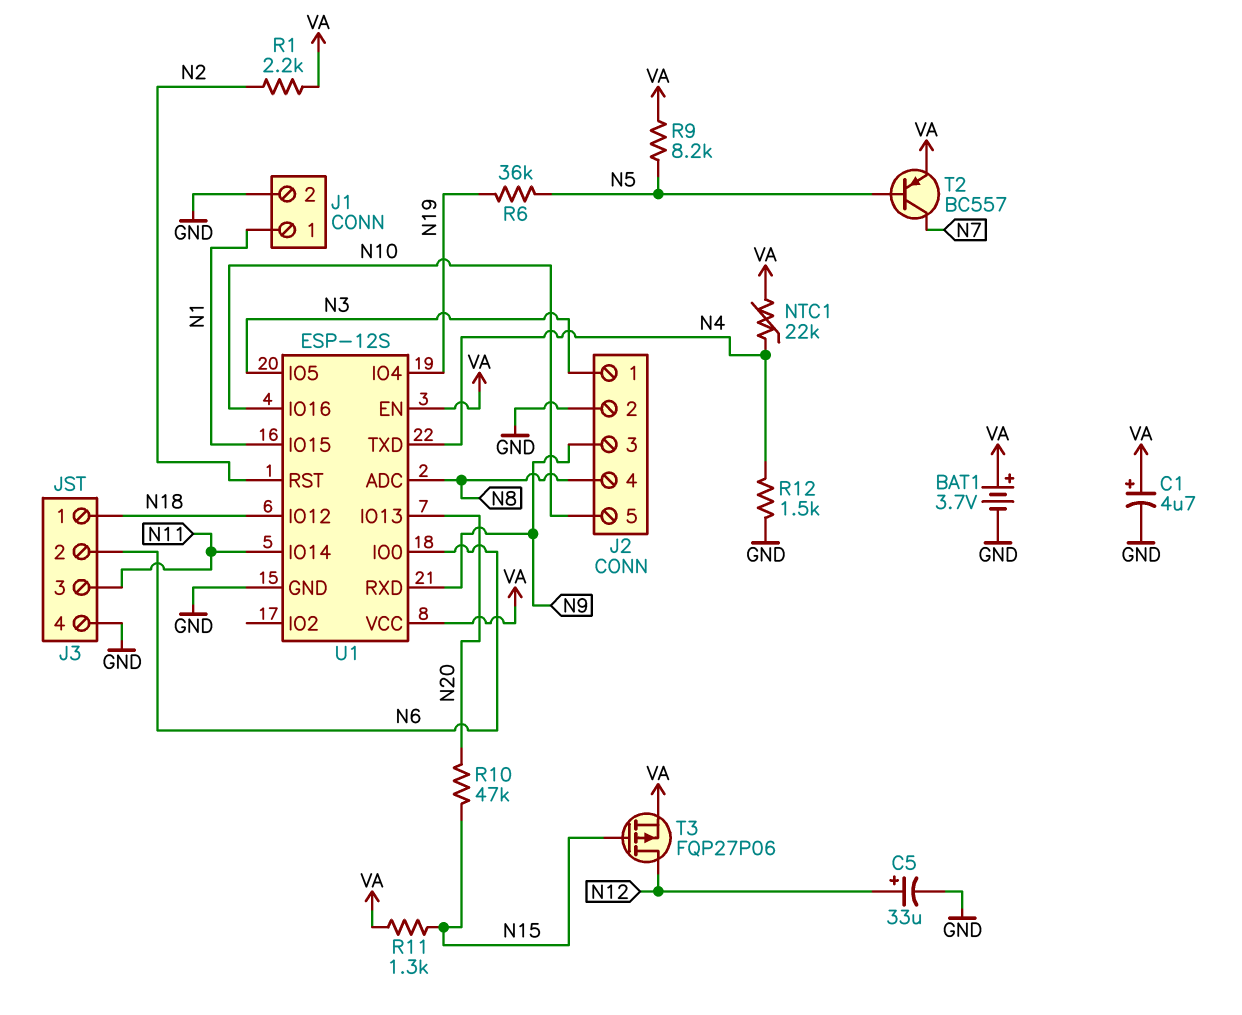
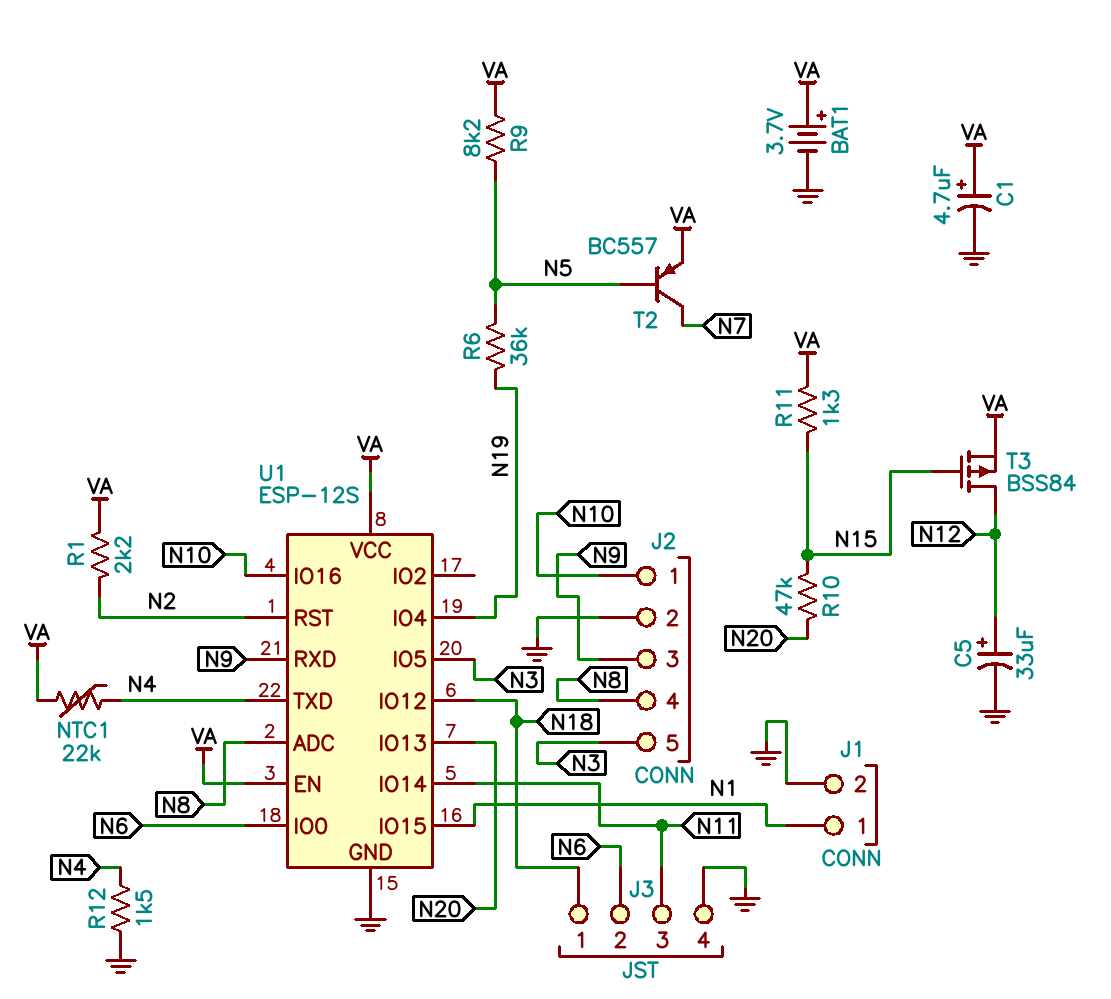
J2 pin 1: N3 -> N10
J2 pin 5: N10 -> N3
T3: PMOS FQP27P06 (G N15, D N12, S VA) -> PMOS BSS84 (G N15, D N12, S VA)

